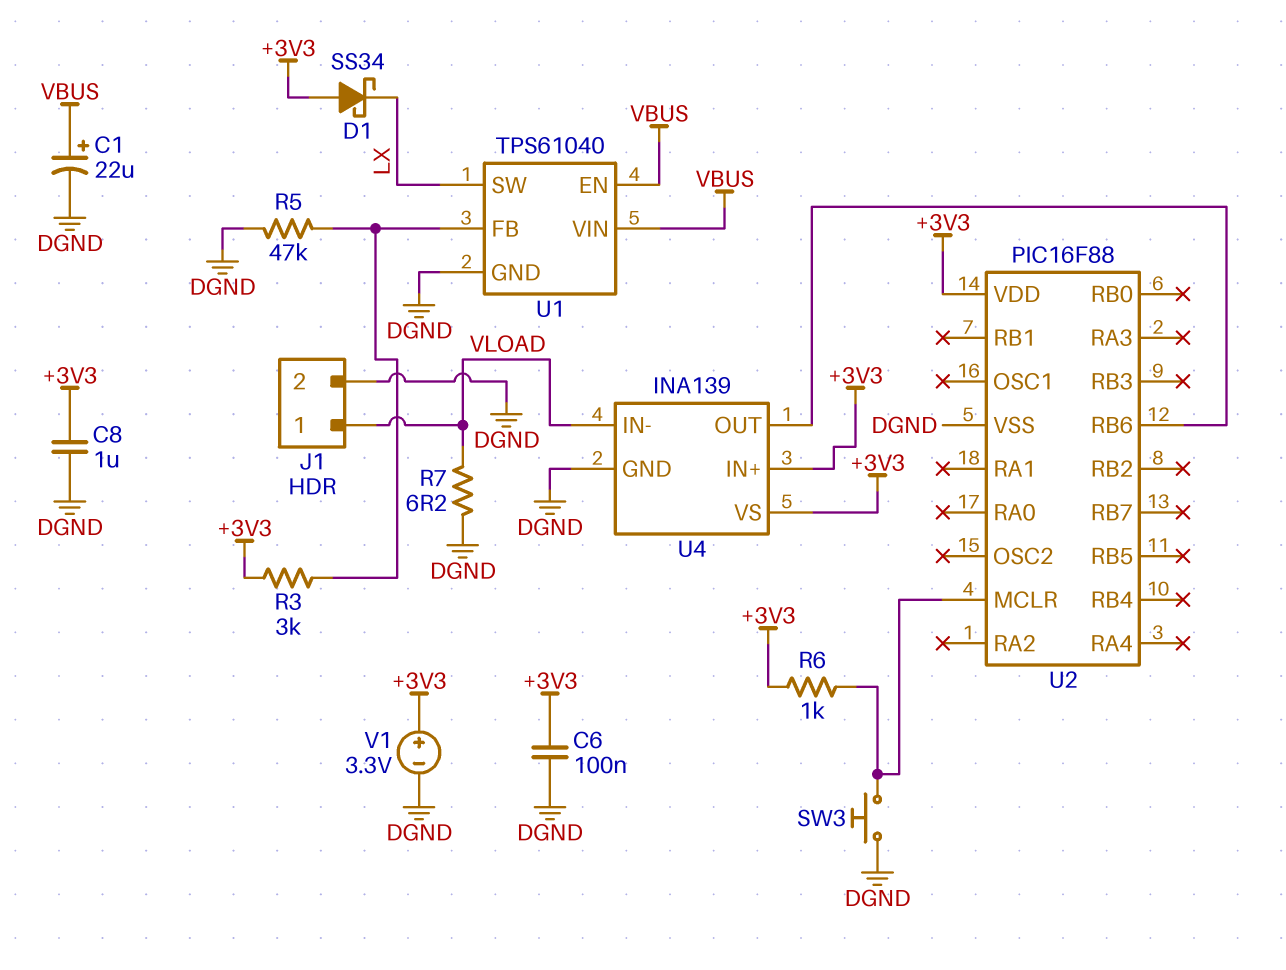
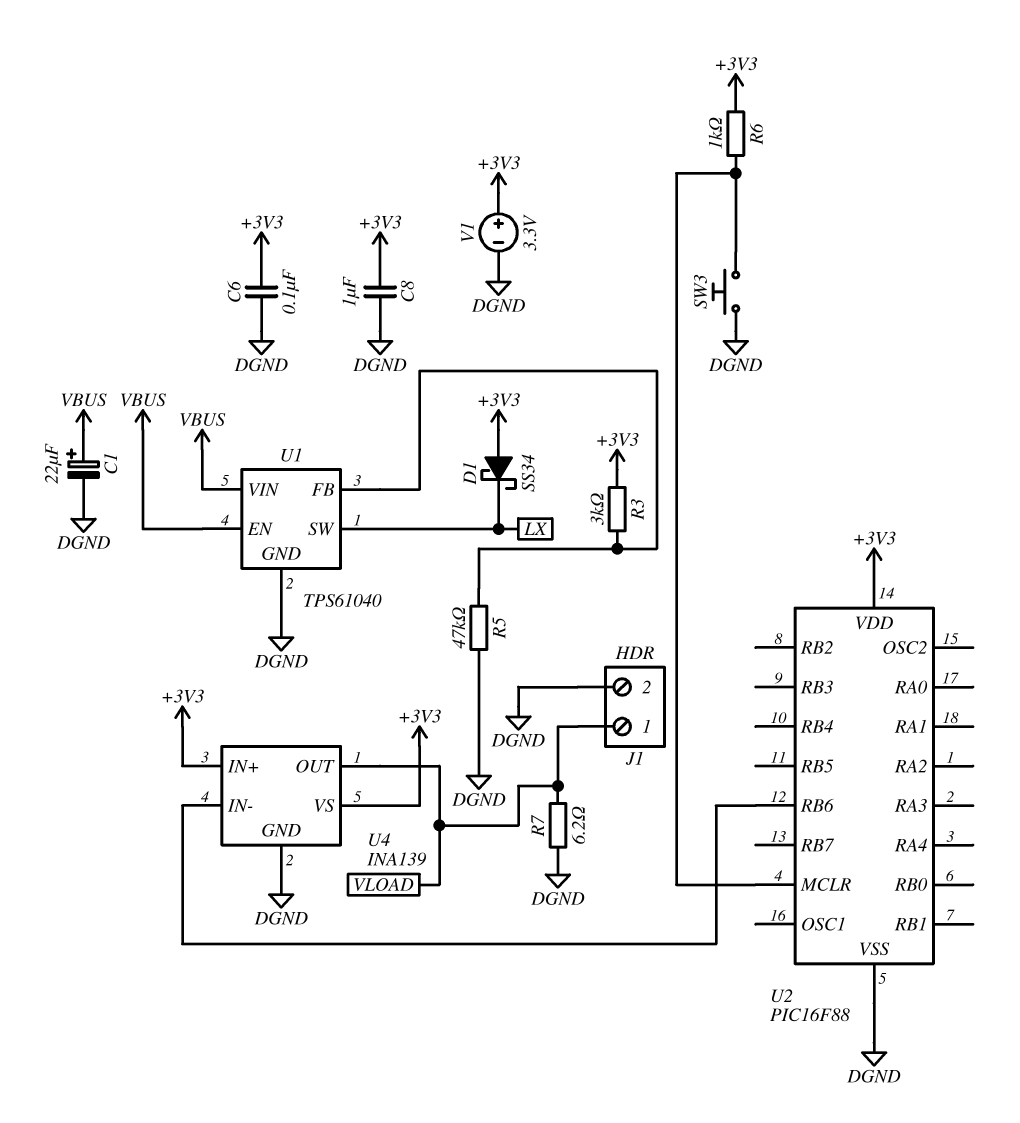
U4 pin IN-: VLOAD -> U2/RB6
U4 pin OUT: U2/RB6 -> VLOAD

